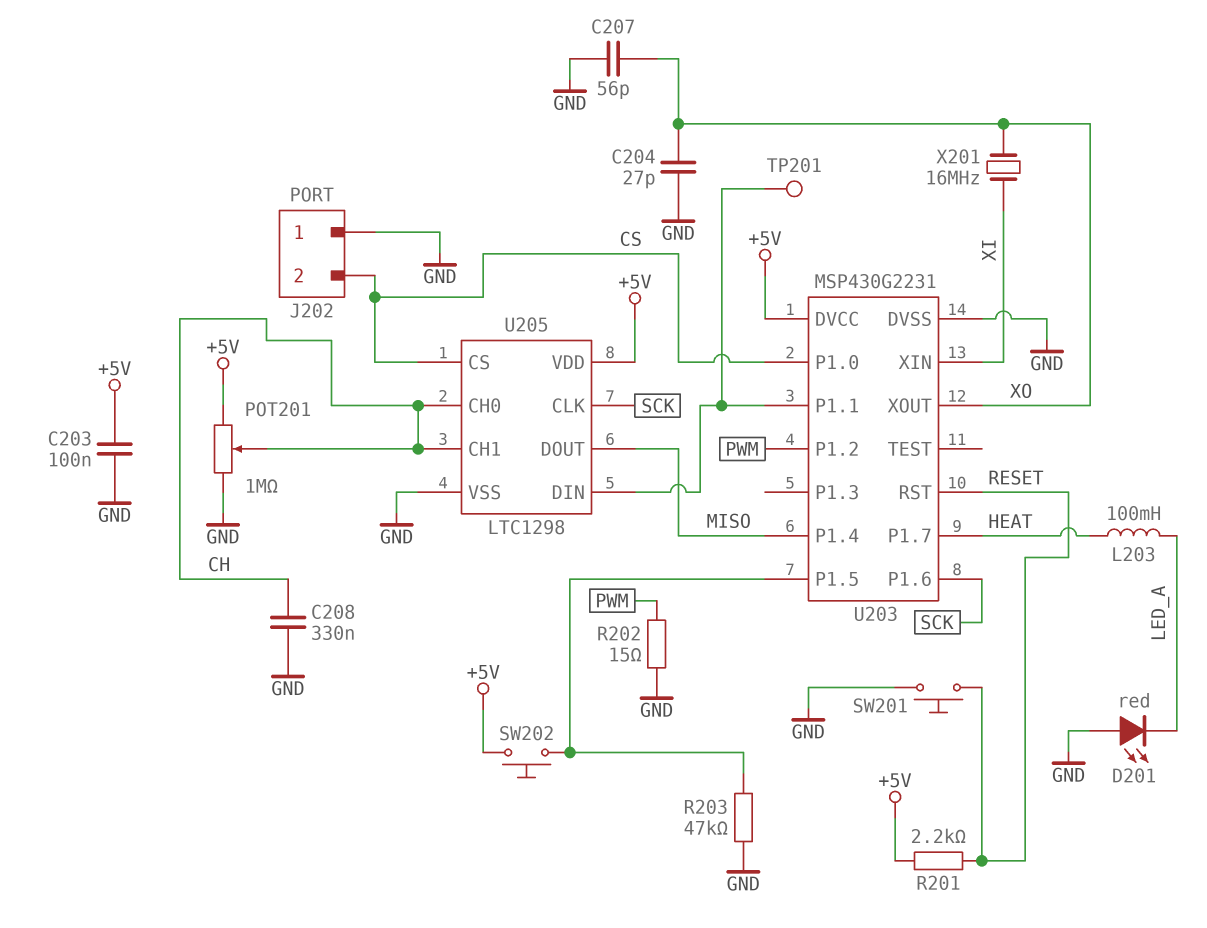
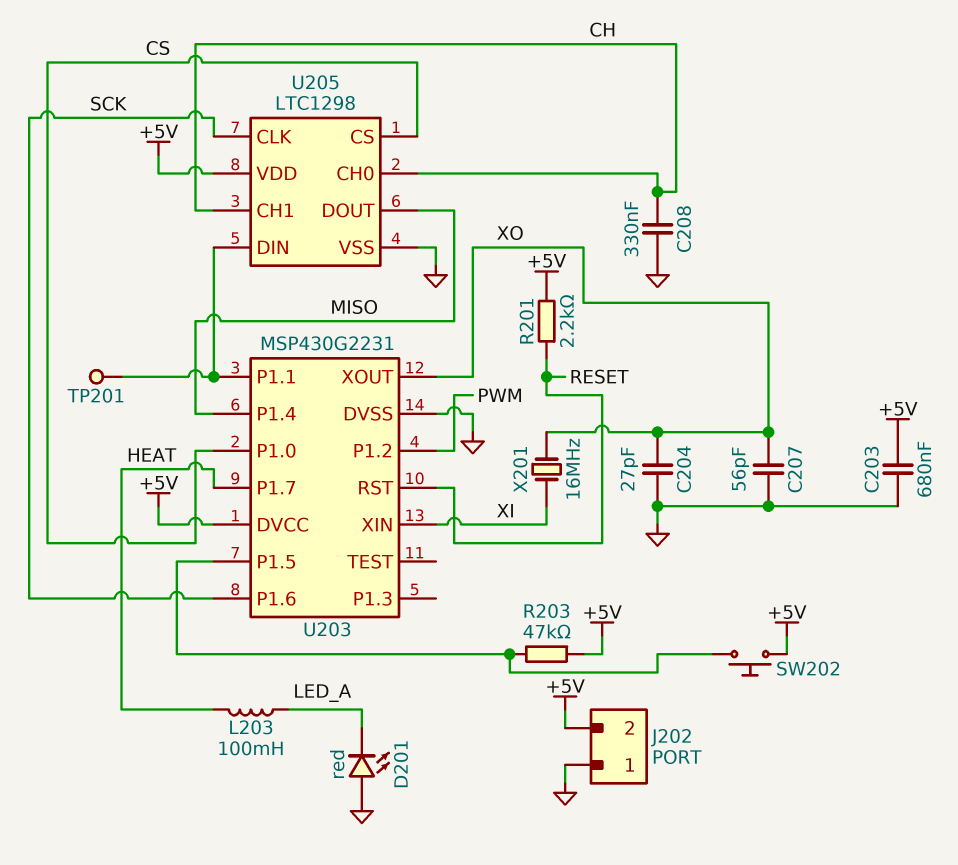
C203: 100nF (+5V, GND) -> 680nF (+5V, GND)
J202 pin 2: CS -> +5V
POT201: 1M (+5V, GND, wiper CH) -> none
R202: 15 (GND, PWM) -> none
R203: 47k (GND, U203/P1.5) -> 47k (+5V, U203/P1.5)
SW201: button (GND, RESET) -> none

